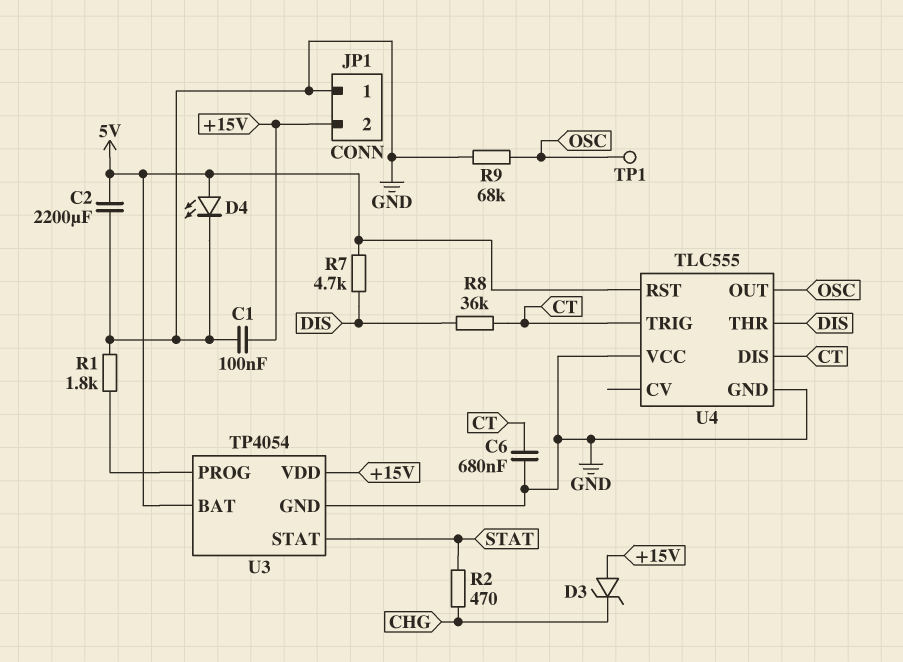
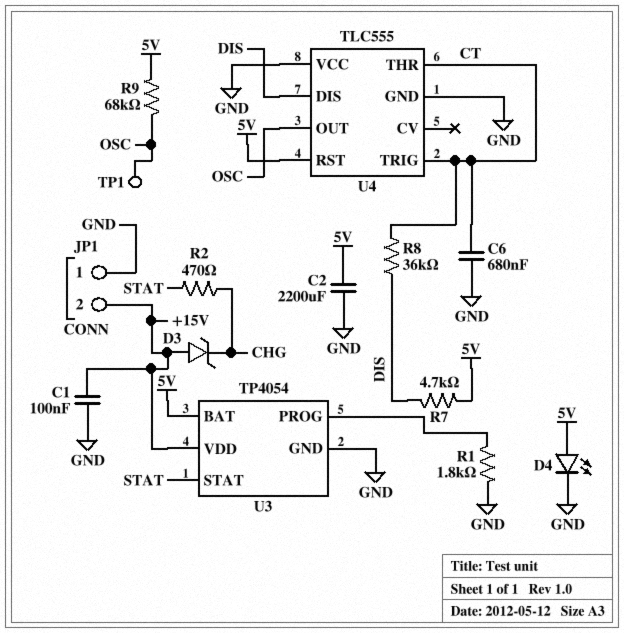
R9: 68k (GND, OSC) -> 68k (5V, OSC)
U4 pin DIS: CT -> DIS
U4 pin THR: DIS -> CT

